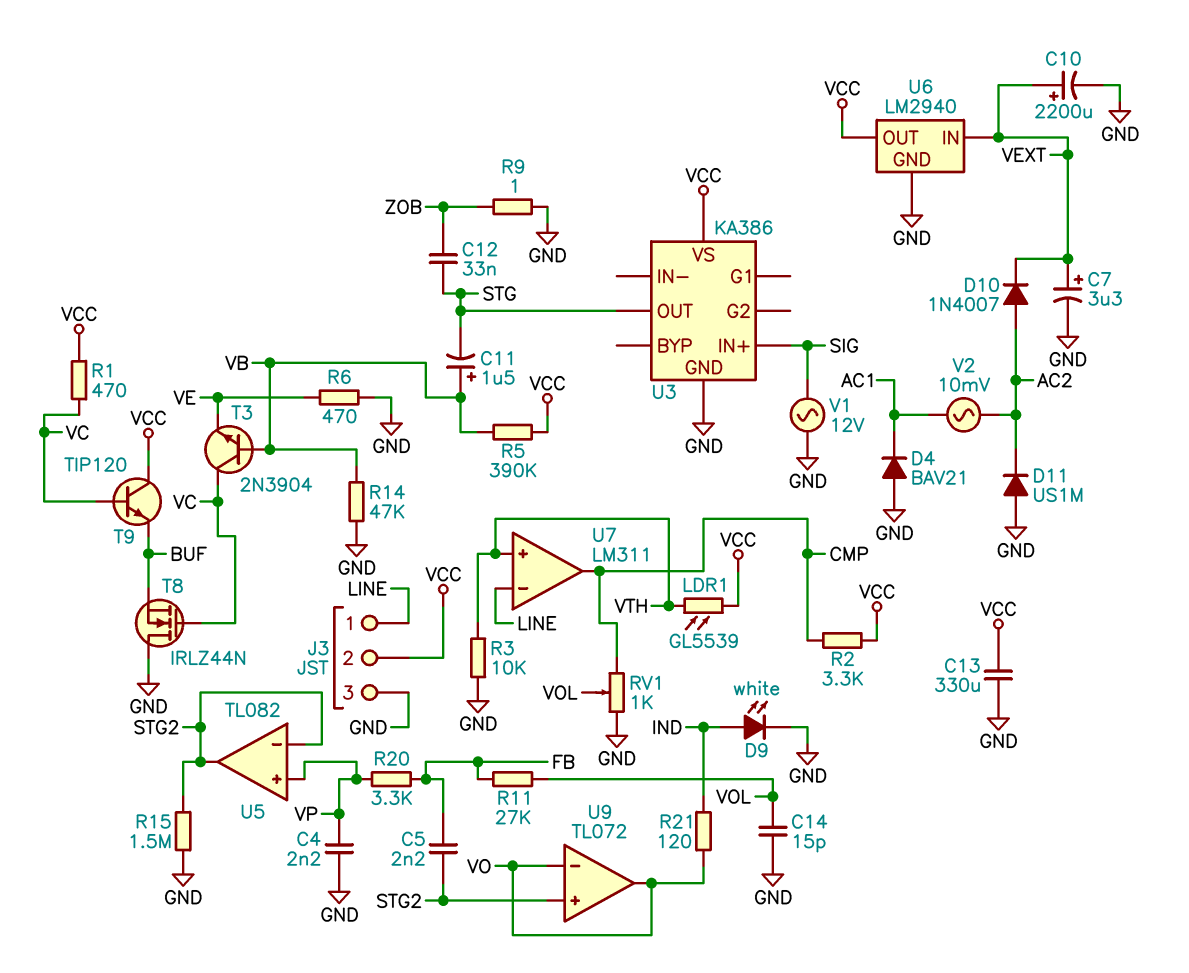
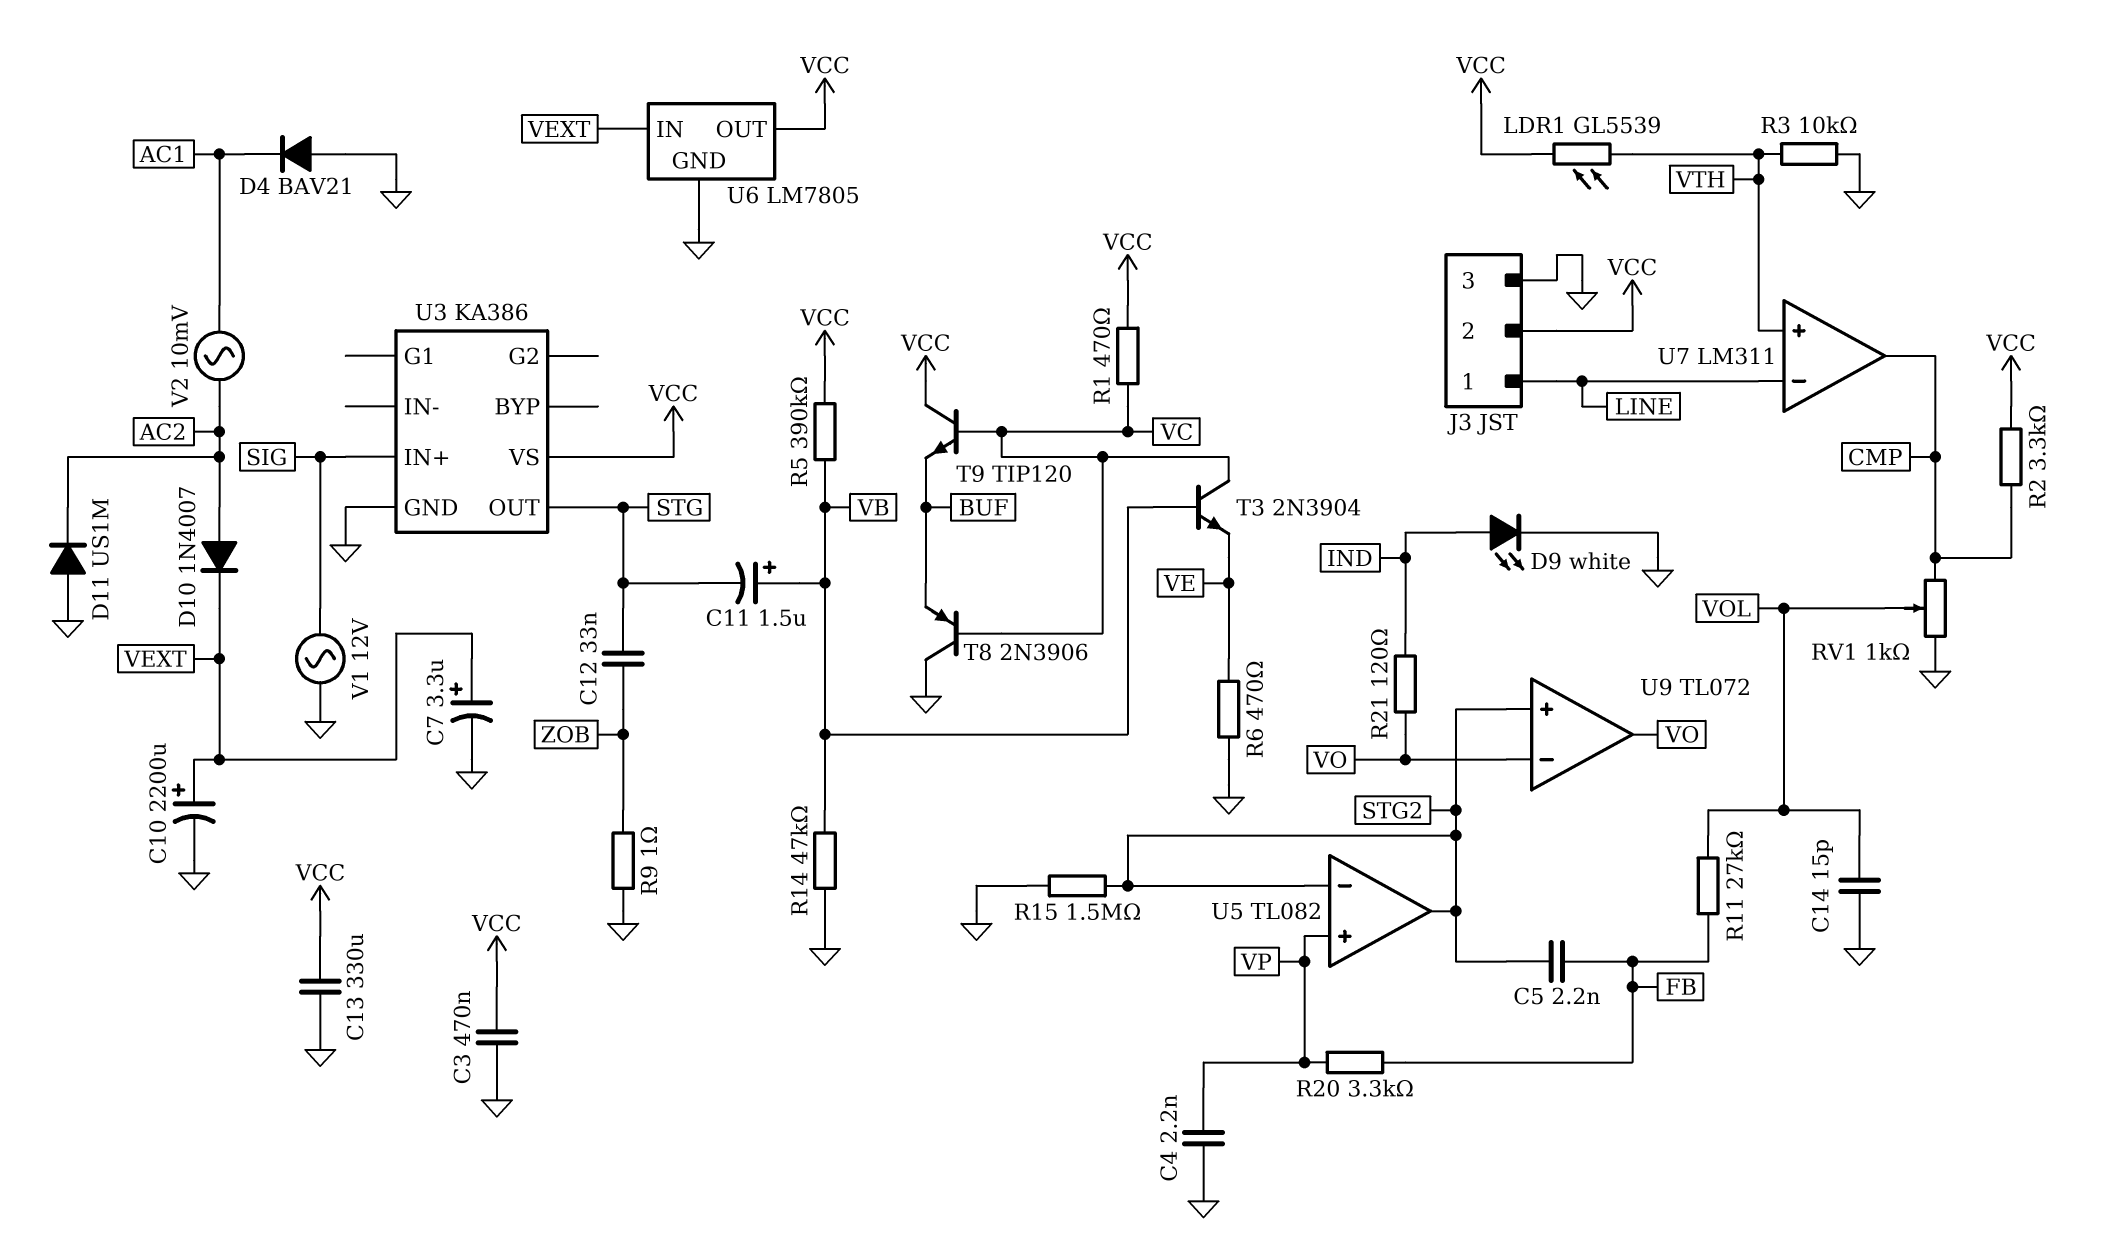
C3: none -> 470nF (GND, VCC)
T8: NMOS IRLZ44N (G VC, D GND, S BUF) -> PNP 2N3906 (B VC, C GND, E BUF)
U6: LM2940 -> LM7805

